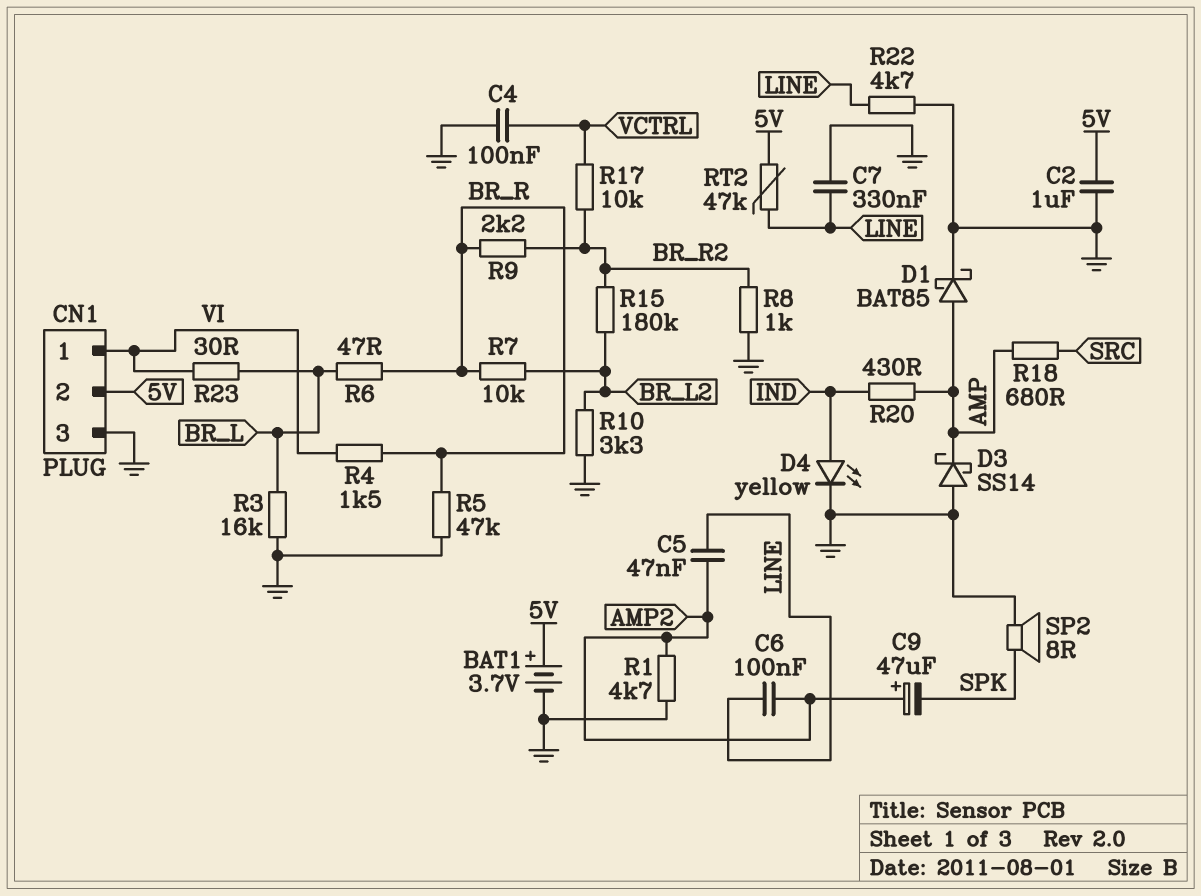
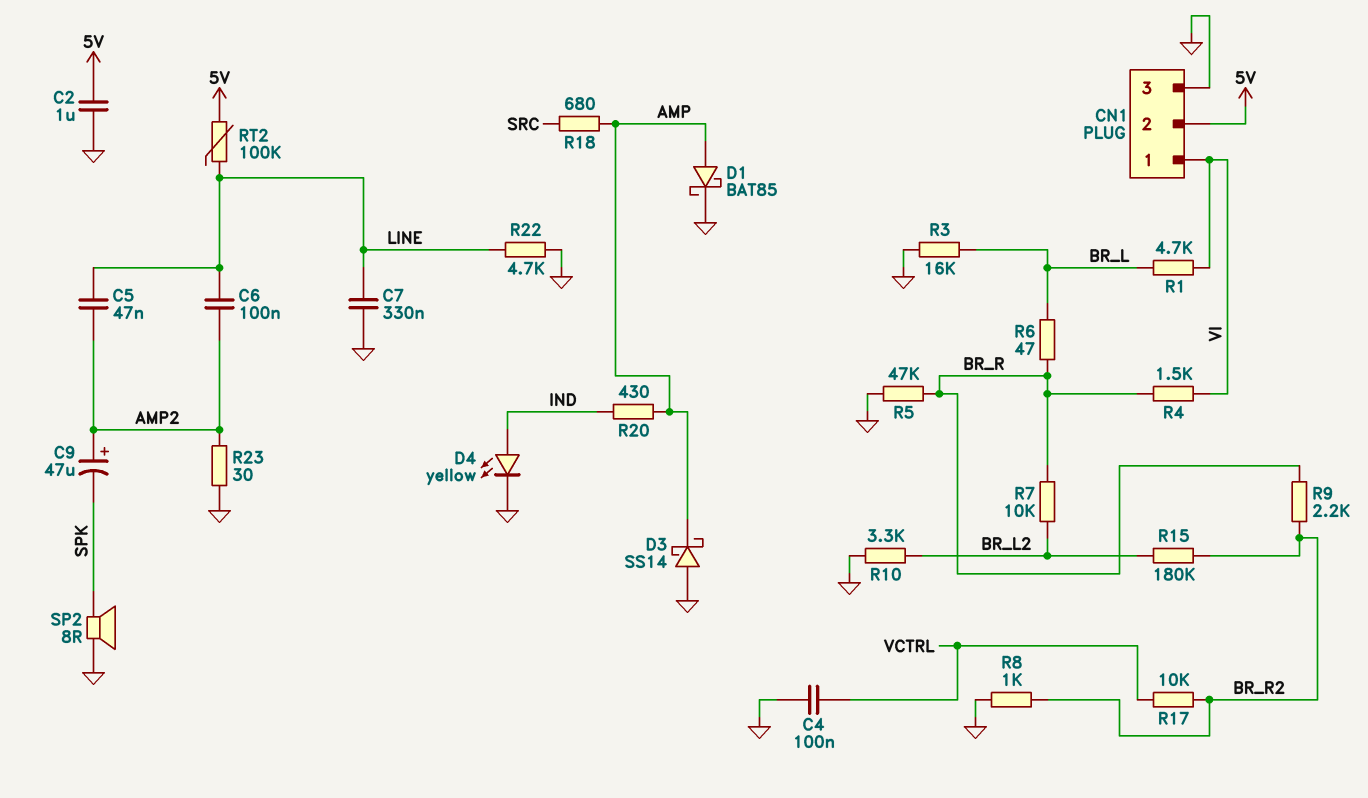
BAT1: 3.7V (plus 5V, minus GND) -> none
R1: 4.7k (AMP2, GND) -> 4.7k (BR_L, VI)
R23: 30 (BR_L, VI) -> 30 (AMP2, GND)
RT2: 47k (5V, LINE) -> 100k (5V, LINE)

